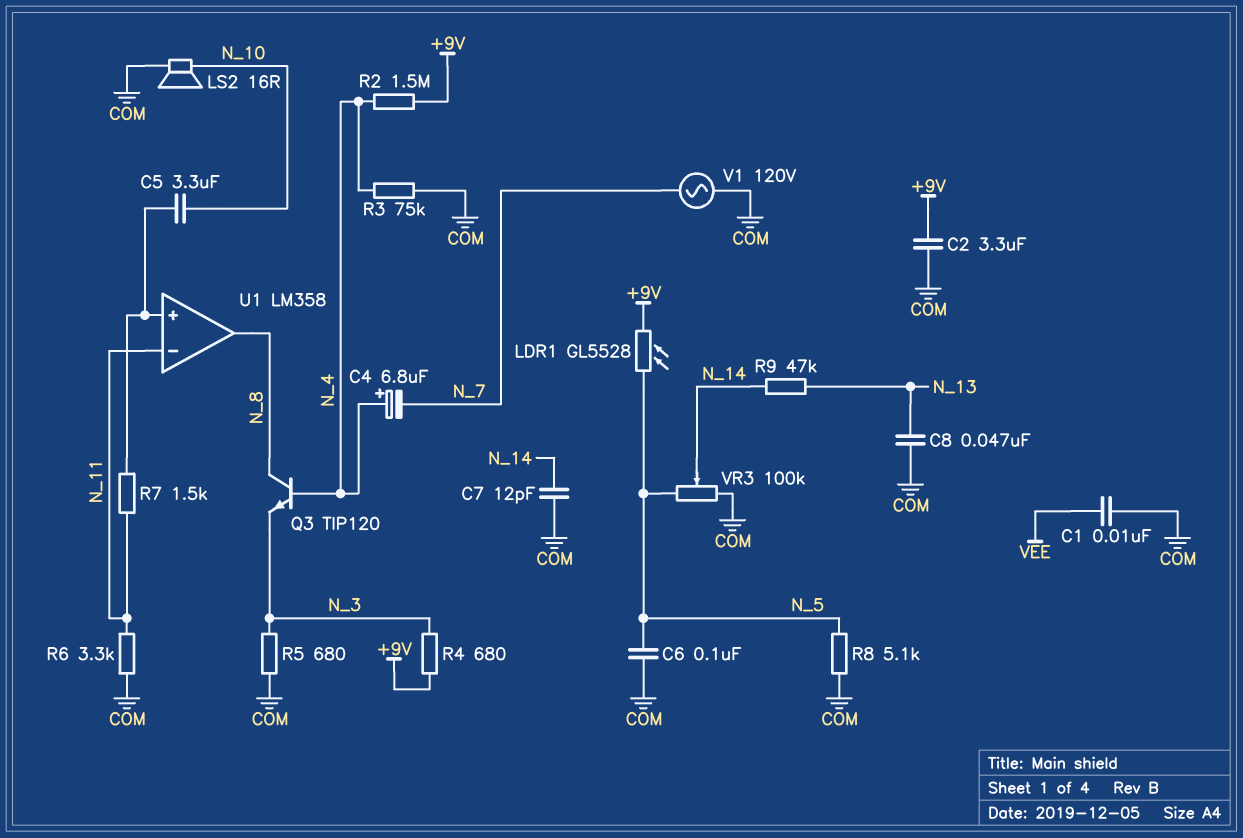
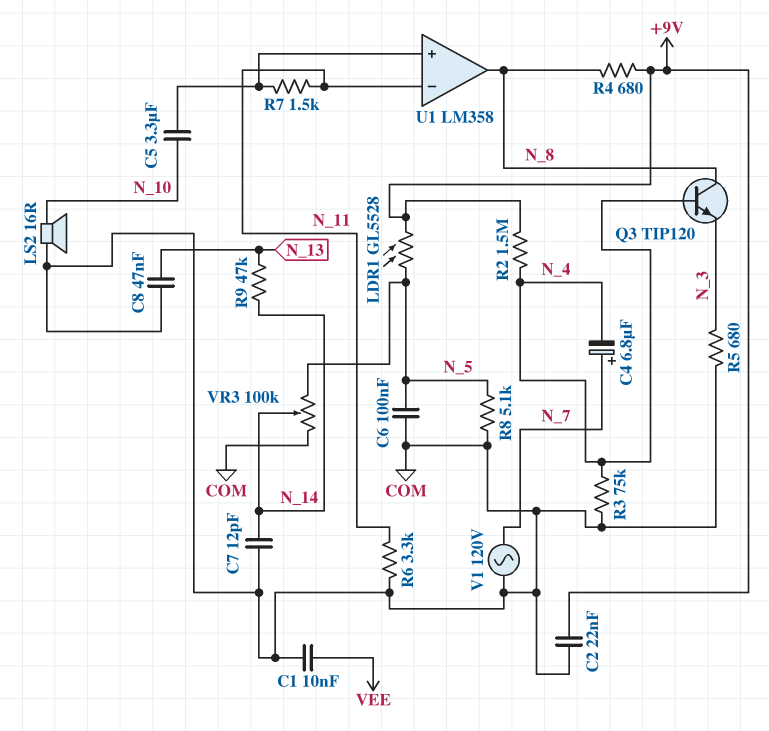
C2: 3.3uF (+9V, COM) -> 22nF (+9V, COM)
C4: 6.8uF (plus N_4, minus N_7) -> 6.8uF (plus N_7, minus N_4)
R4: 680 (+9V, N_3) -> 680 (+9V, N_8)

